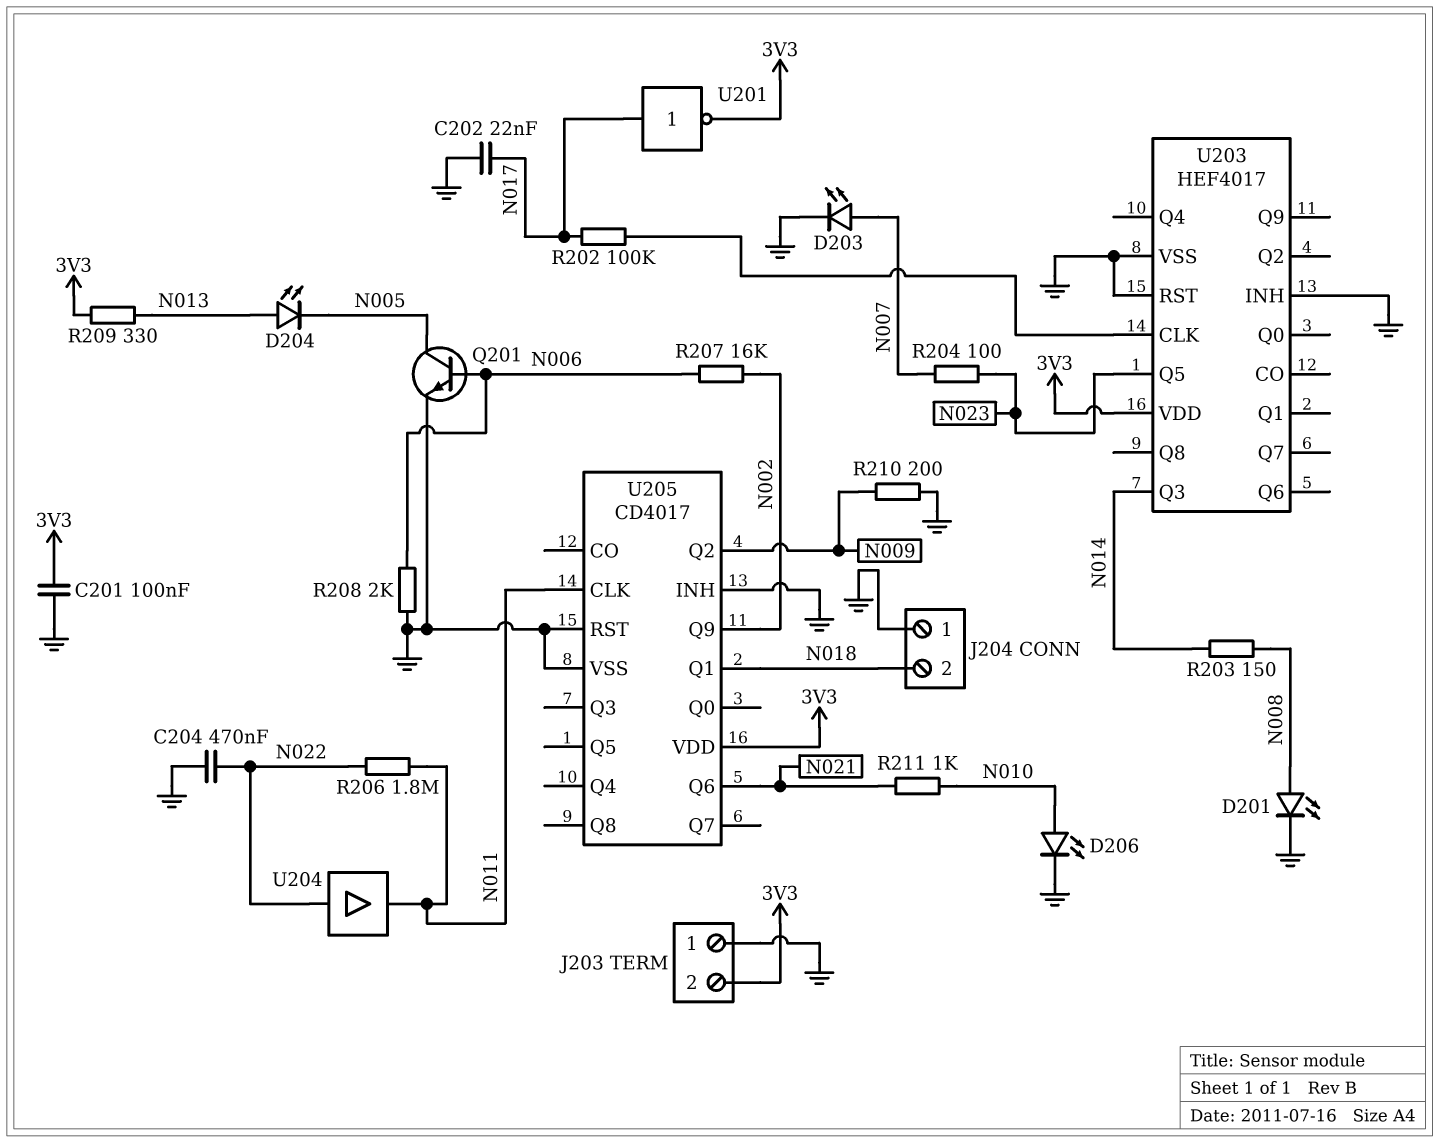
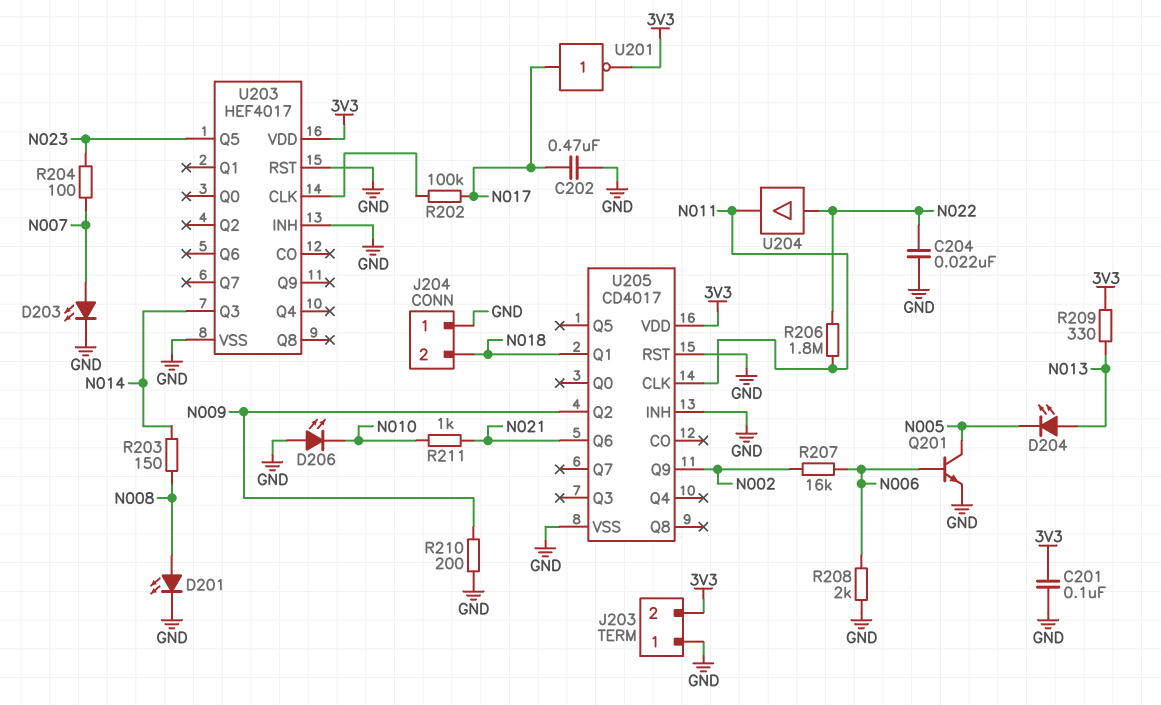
C202: 22nF (GND, N017) -> 470nF (GND, N017)
C204: 470nF (GND, N022) -> 22nF (GND, N022)
D206: LED (A N010, K GND) -> LED (A GND, K N010)

